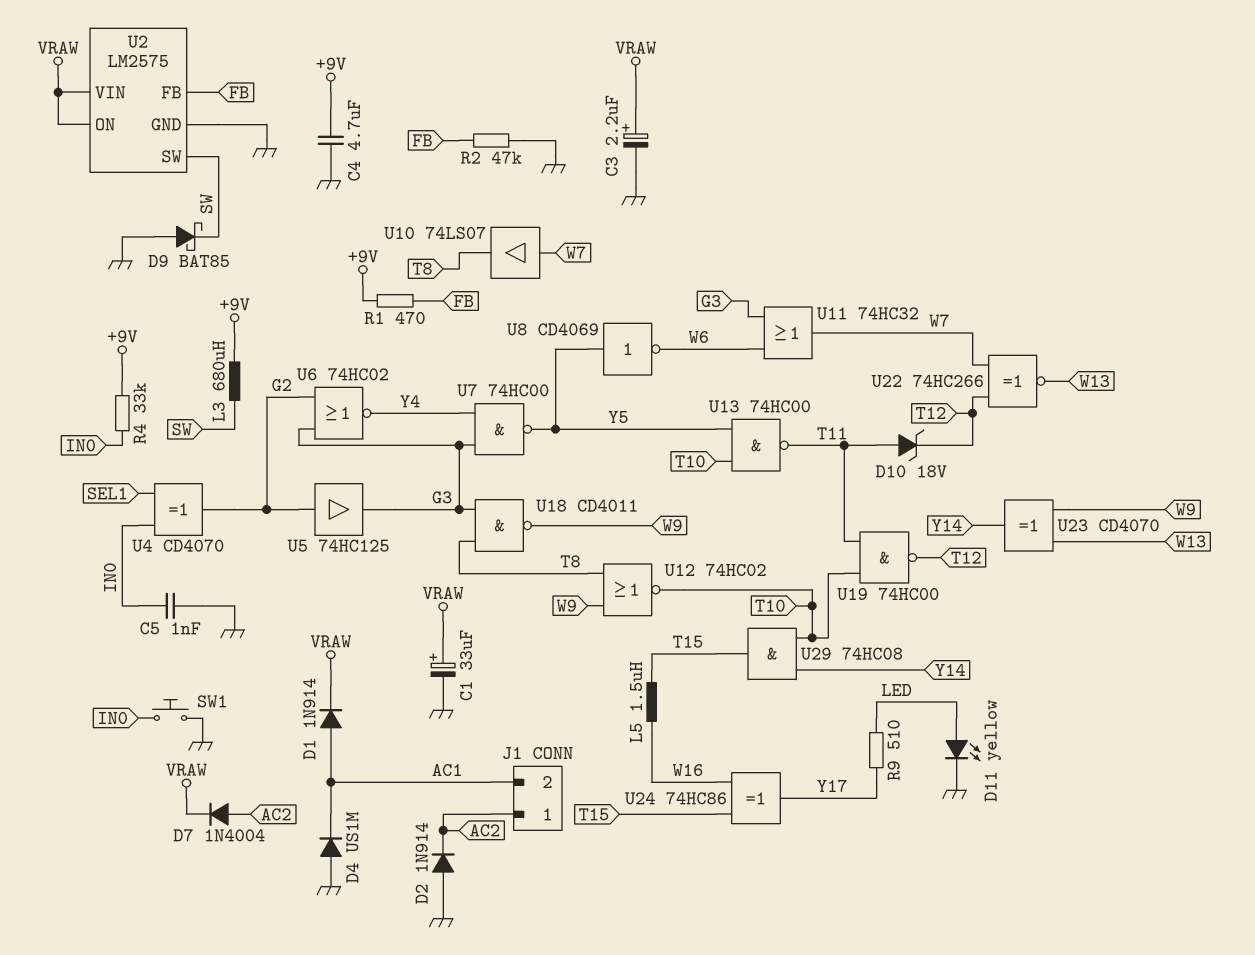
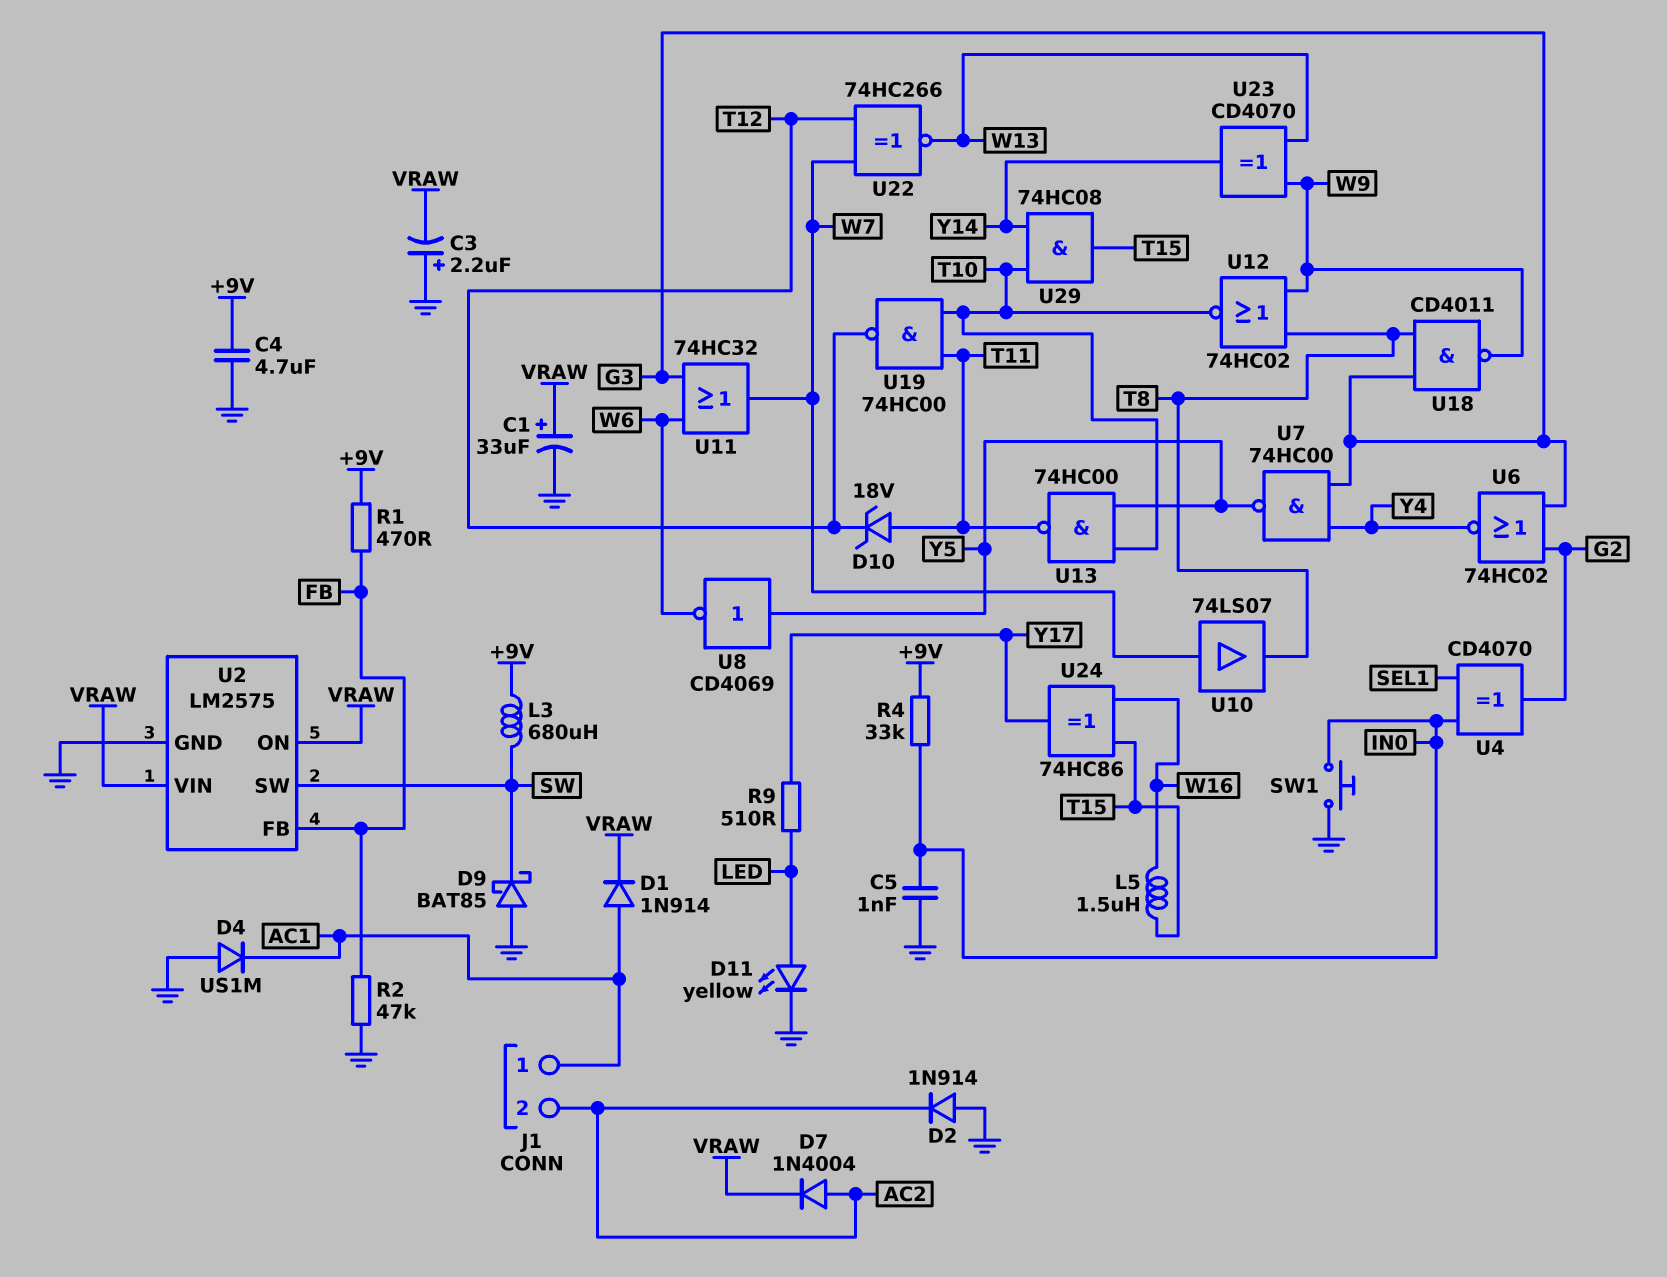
C3: 2.2uF (plus VRAW, minus GND) -> 2.2uF (plus GND, minus VRAW)
J1 pin 1: AC2 -> AC1
J1 pin 2: AC1 -> AC2
U5: buffer 74HC125 (in G2, out G3) -> none

